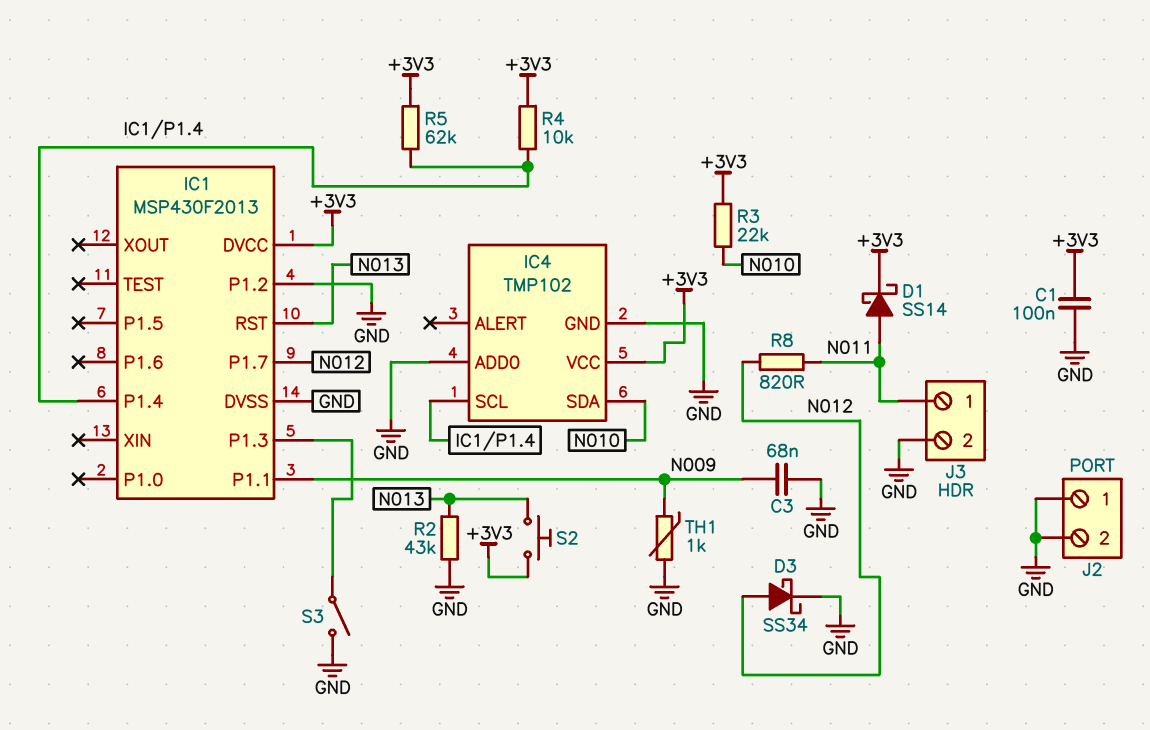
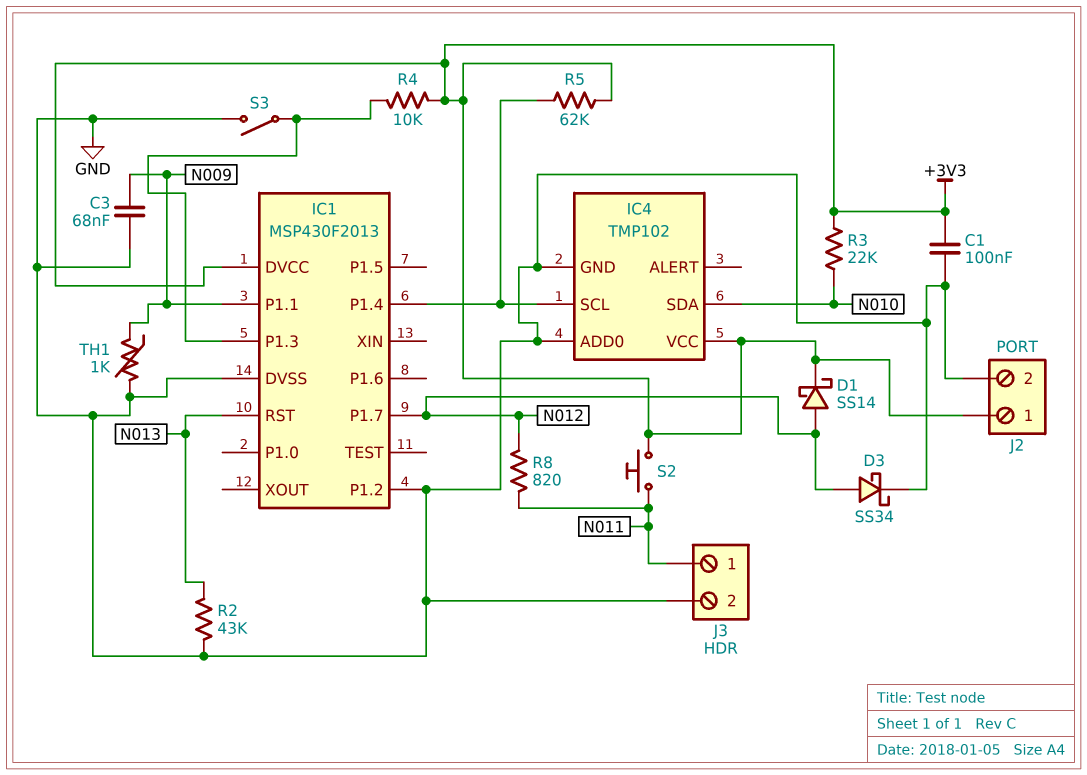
D1: schottky SS14 (A N011, K +3V3) -> schottky SS14 (A N012, K +3V3)
J2 pin 1: GND -> +3V3
R4: 10k (+3V3, IC1/P1.4) -> 10k (+3V3, IC1/P1.3)
S2: button (+3V3, N013) -> button (+3V3, N011)

